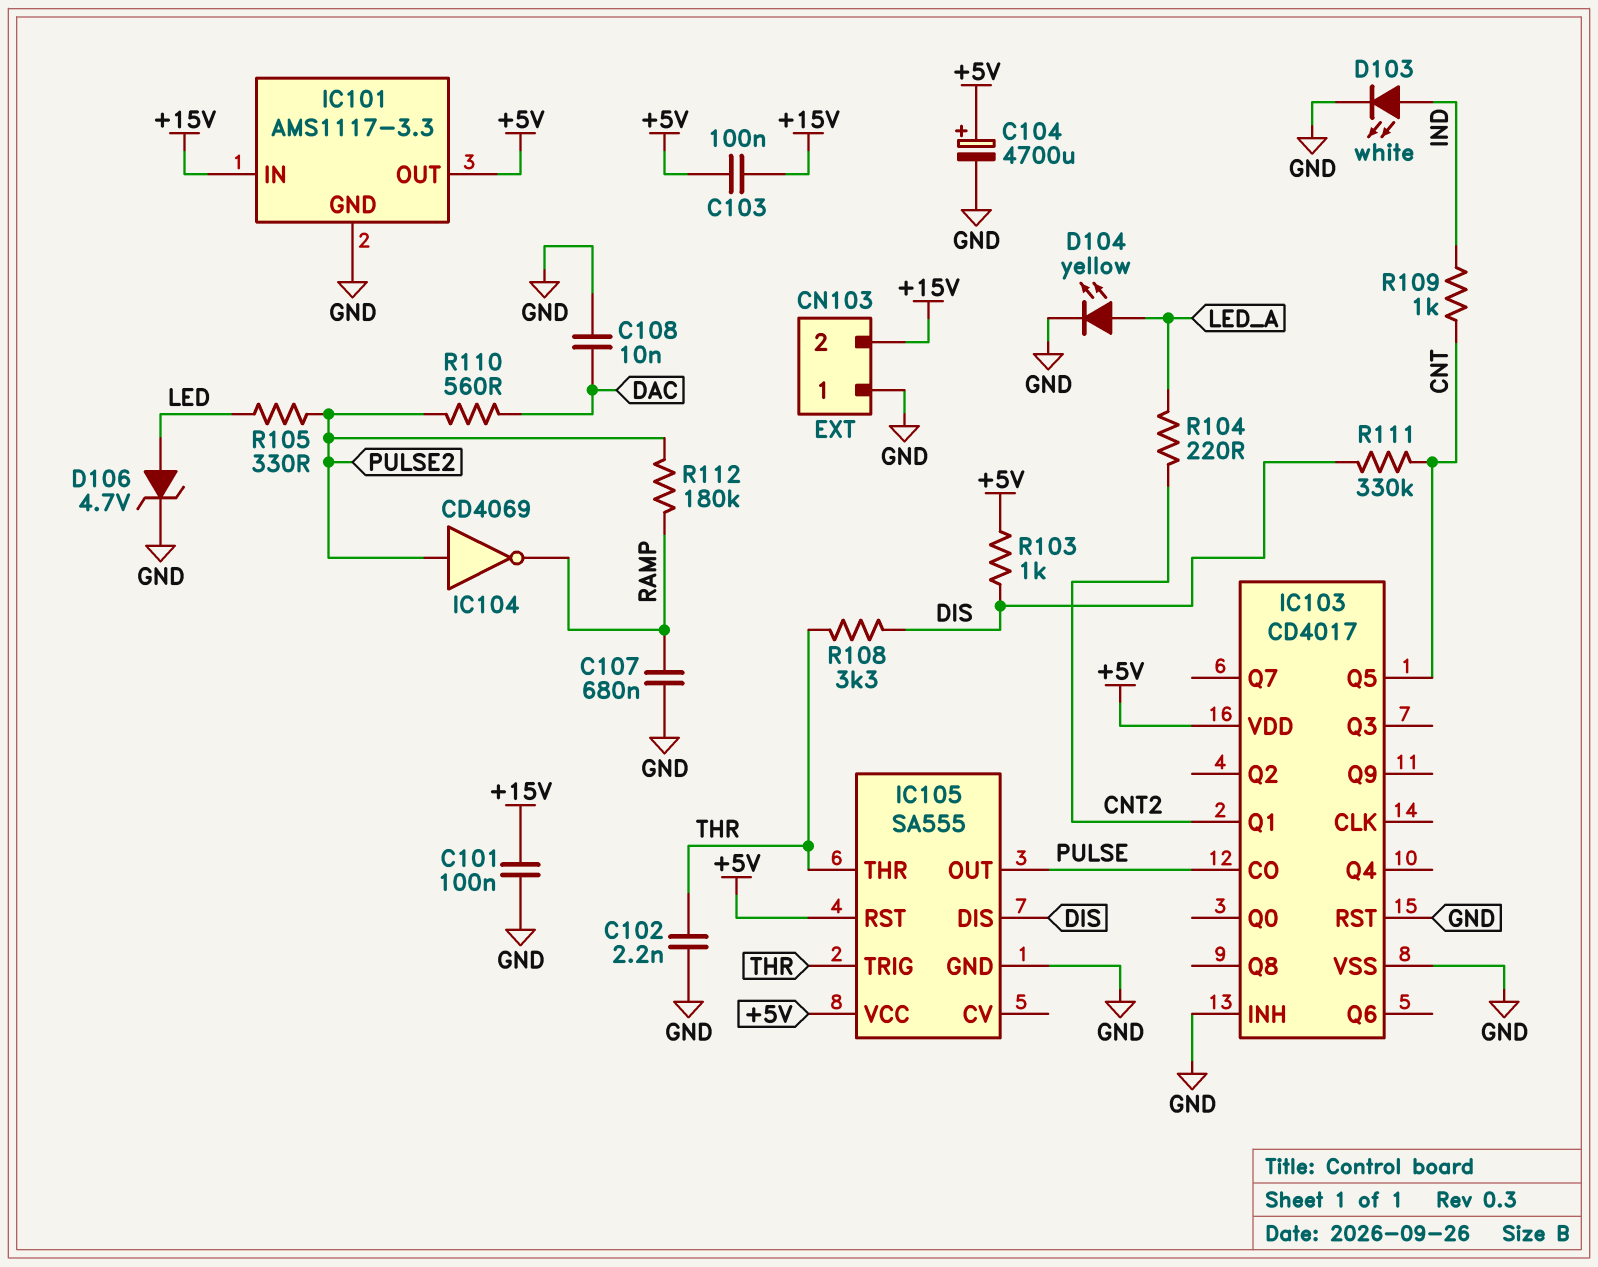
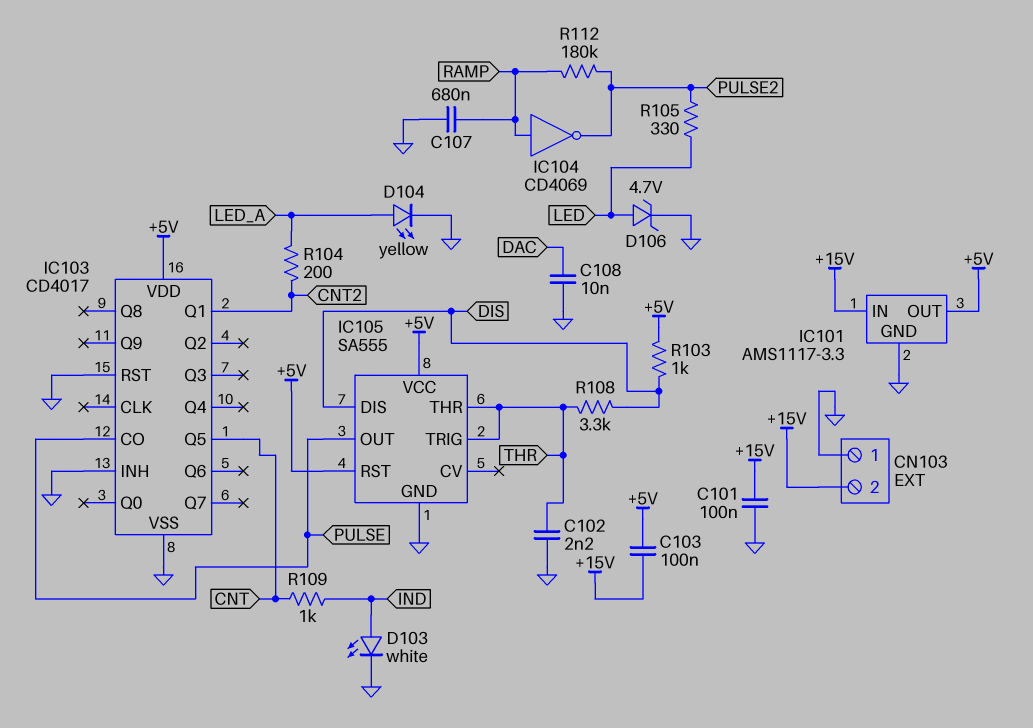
C104: 4700uF (plus +5V, minus GND) -> none
IC104: NOT CD4069 (in PULSE2, out RAMP) -> NOT CD4069 (in RAMP, out PULSE2)
R104: 220 (CNT2, LED_A) -> 200 (CNT2, LED_A)
R110: 560 (DAC, PULSE2) -> none
R111: 330k (CNT, DIS) -> none

